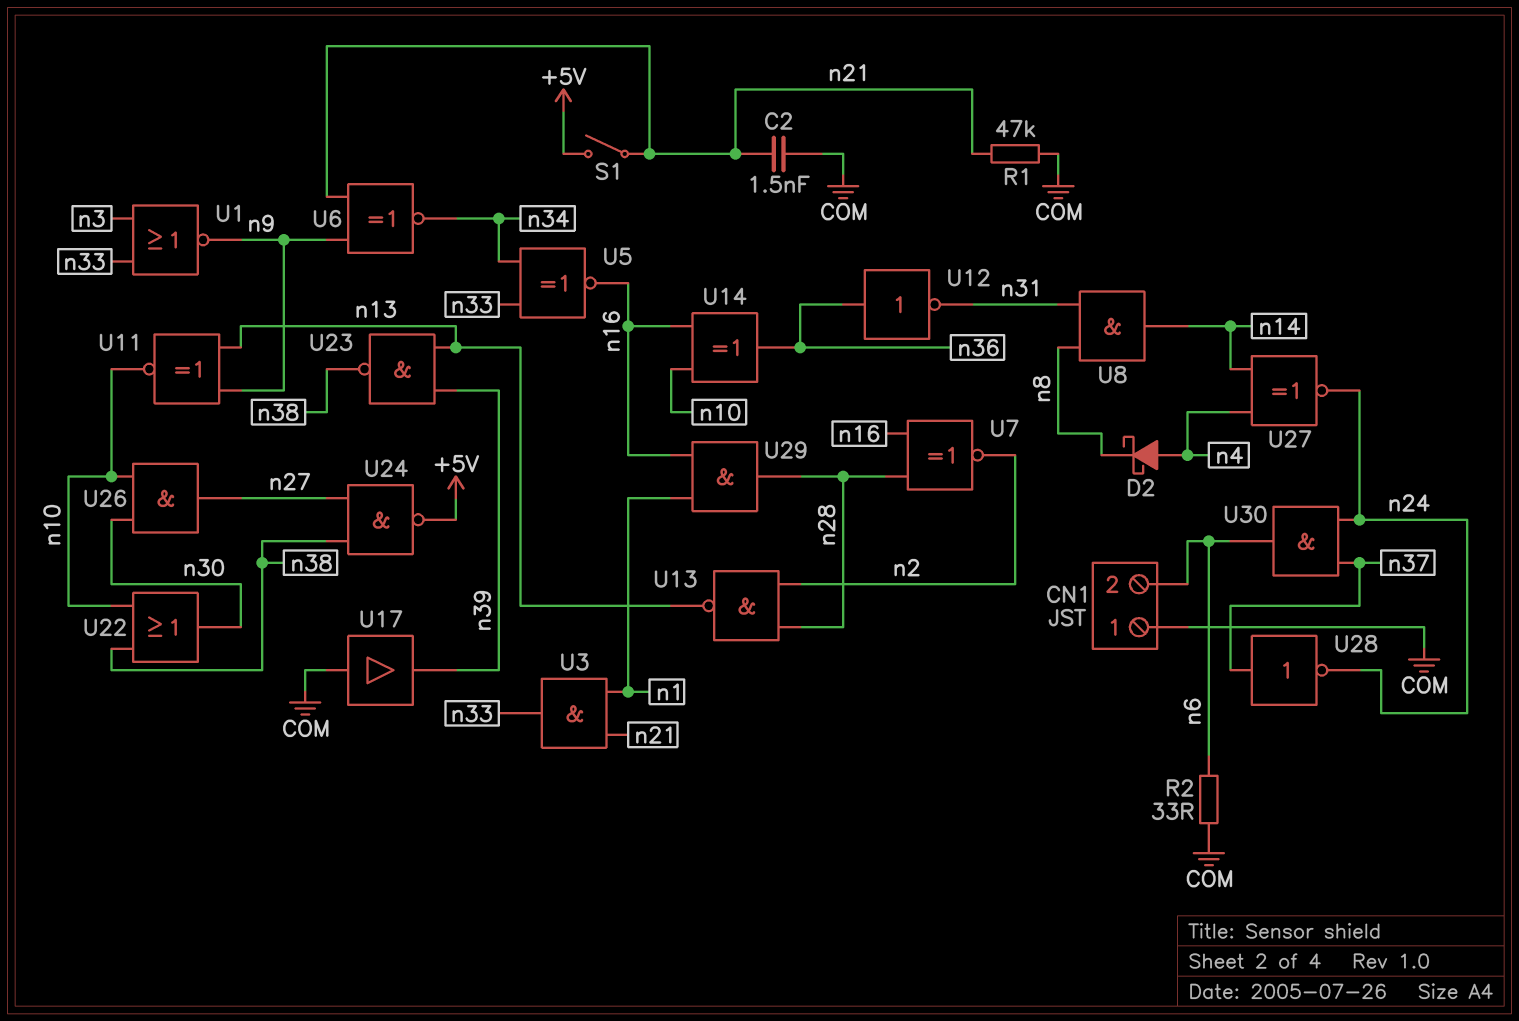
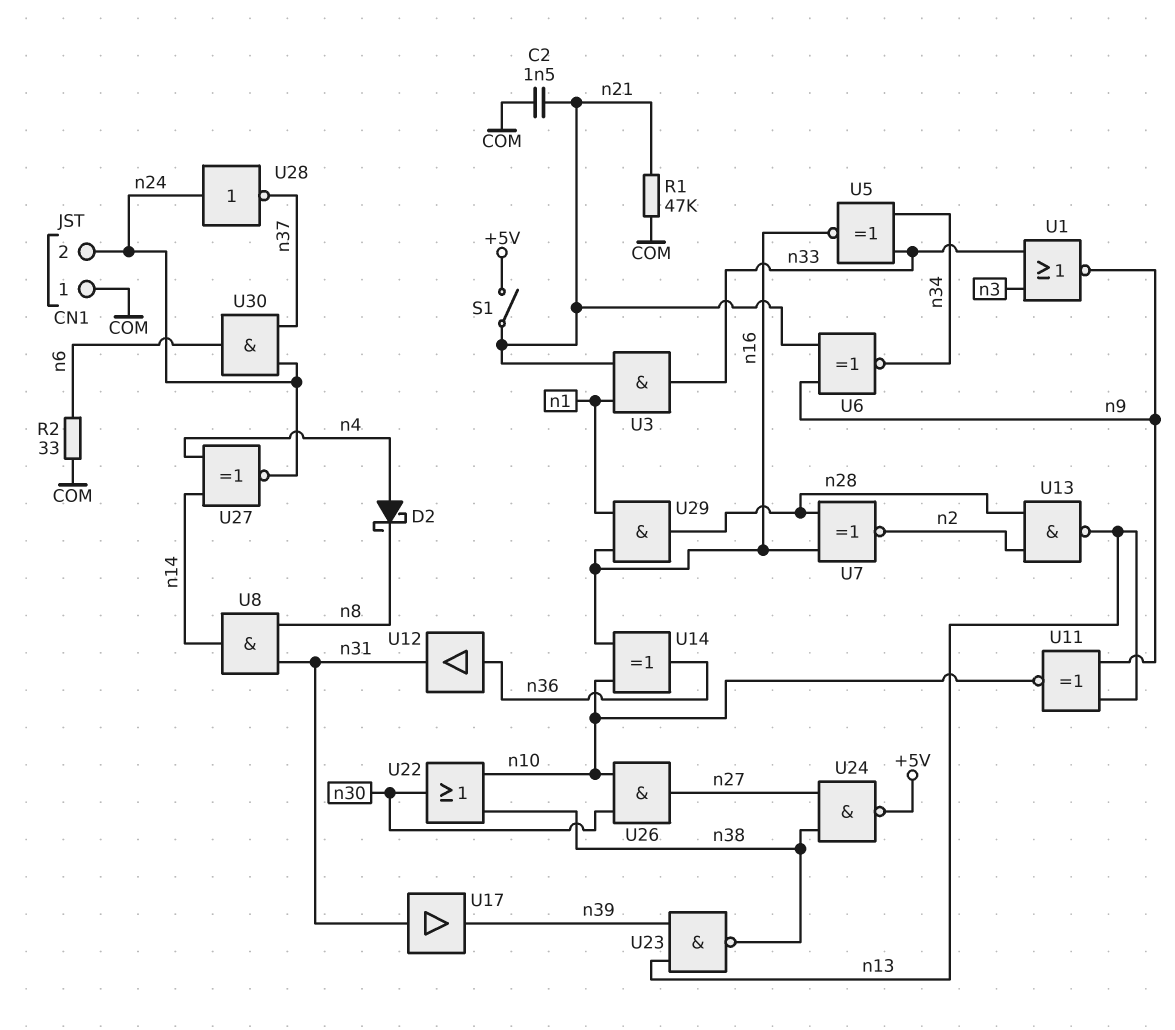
CN1 pin 2: n6 -> n24
U12: NOT (in n36, out n31) -> buffer (in n36, out n31)
U17: buffer (in COM, out n39) -> buffer (in n31, out n39)
U28: NOT (in n37, out n24) -> NOT (in n24, out n37)

